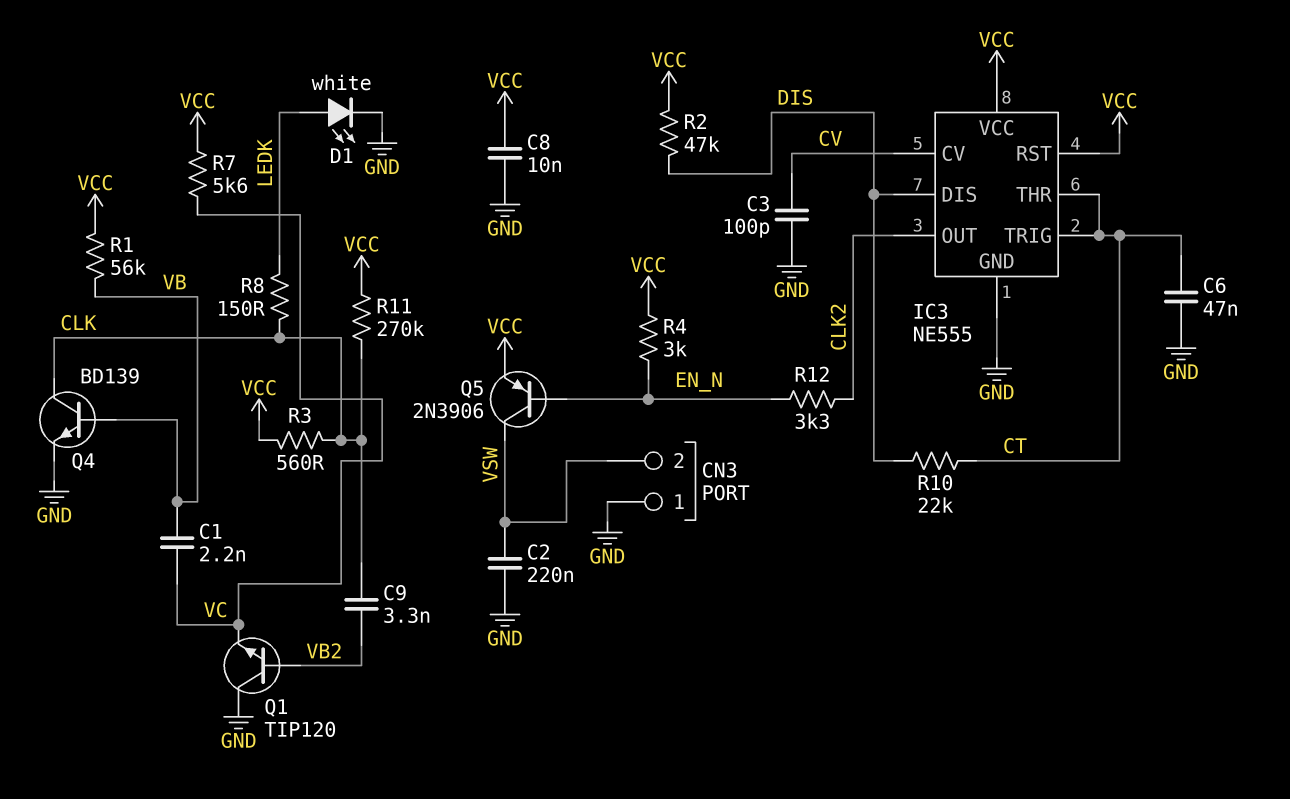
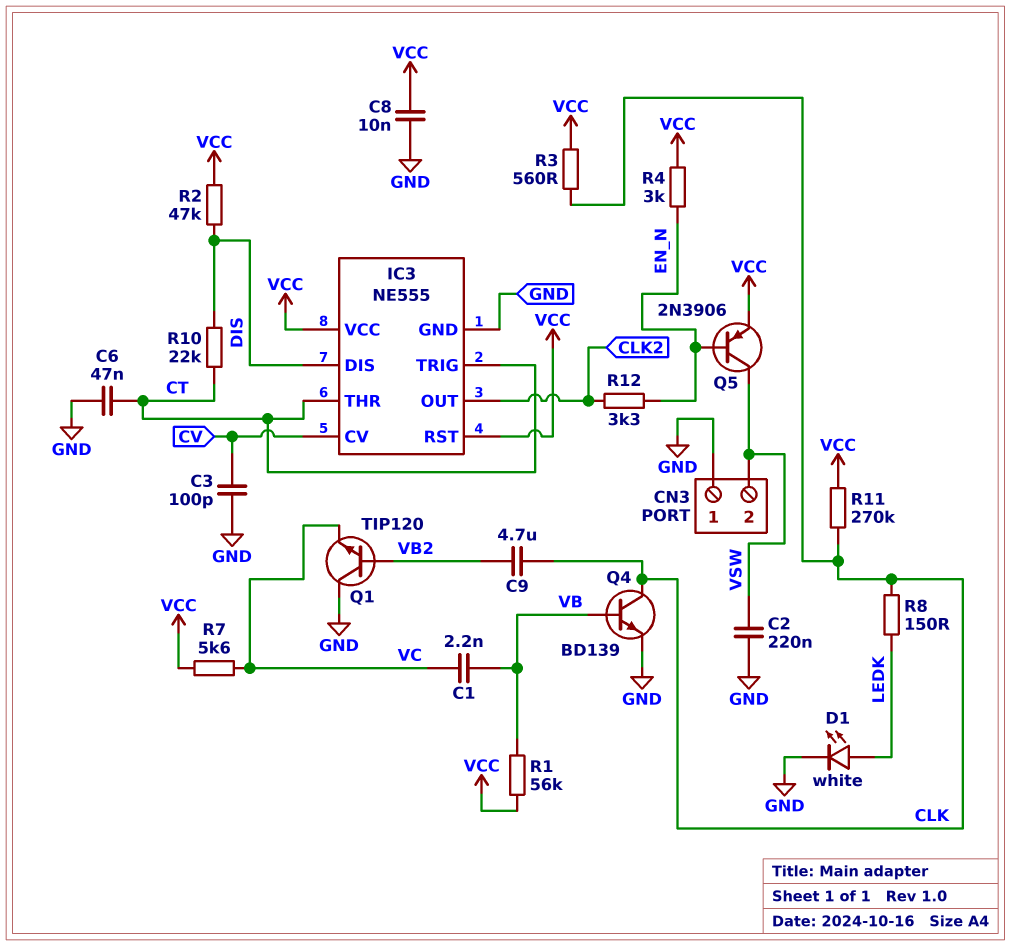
C9: 3.3nF (CLK, VB2) -> 4.7uF (CLK, VB2)

